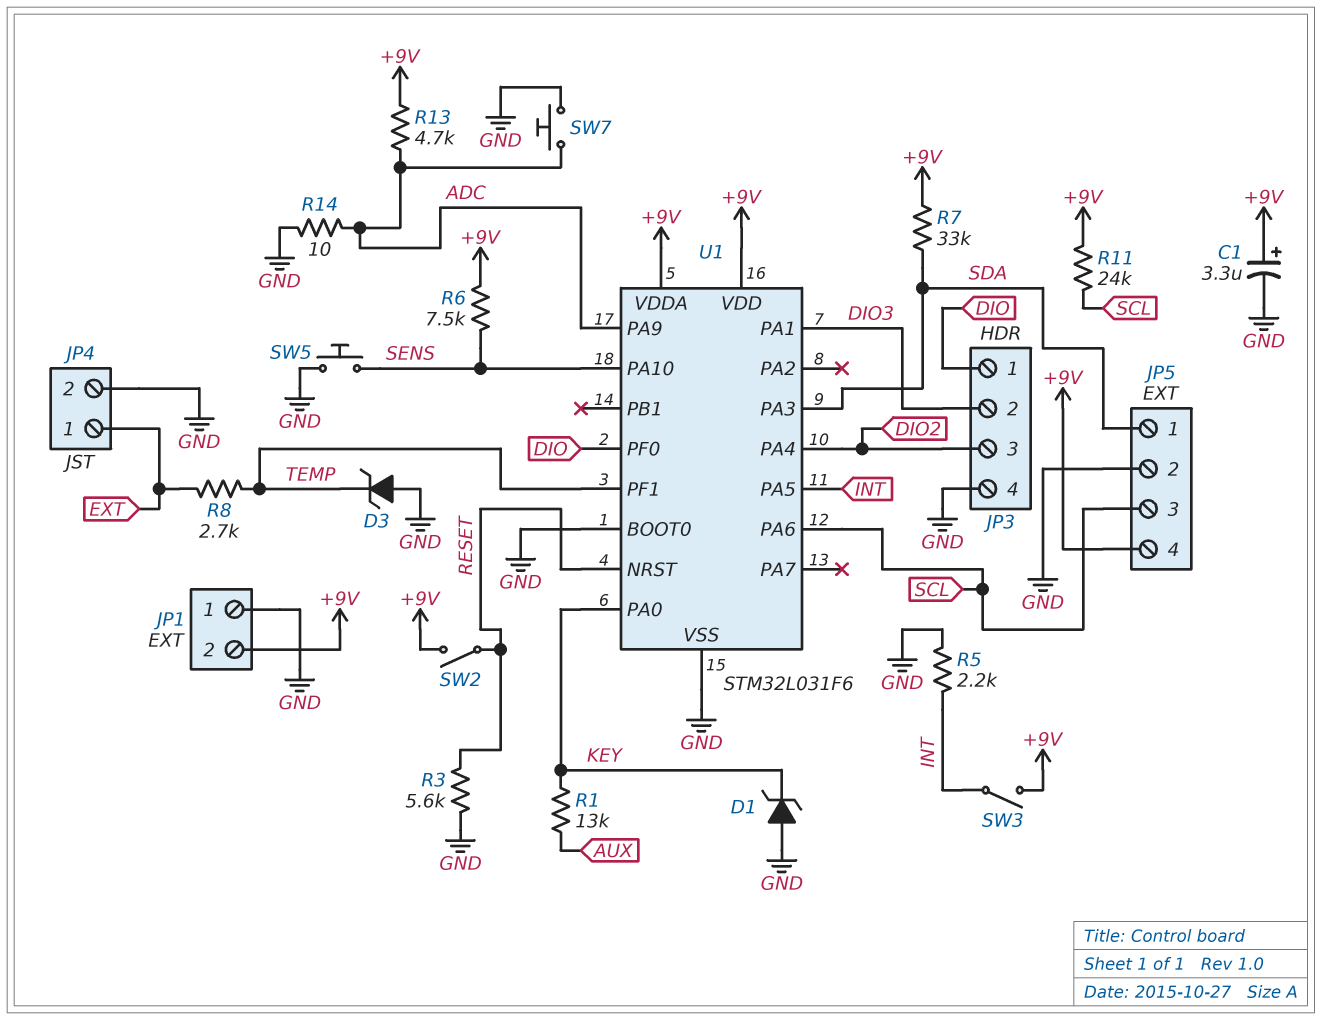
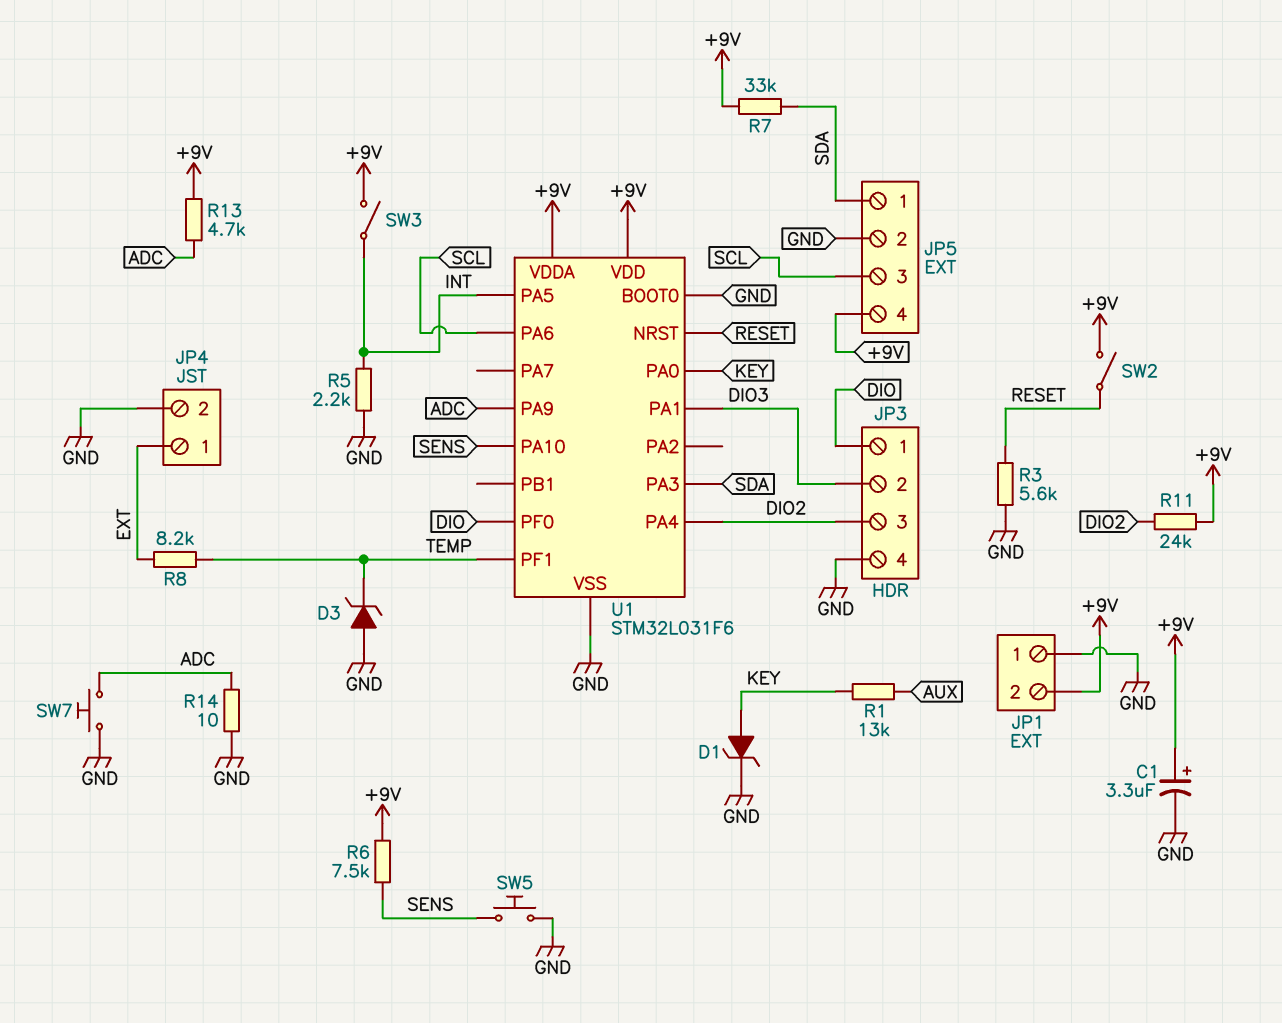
D1: zener (A GND, K KEY) -> zener (A KEY, K GND)
R8: 2.7k (EXT, TEMP) -> 8.2k (EXT, TEMP)
R11: 24k (+9V, SCL) -> 24k (+9V, DIO2)

